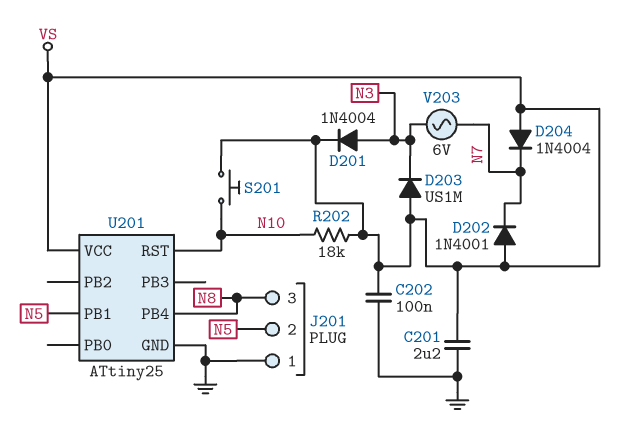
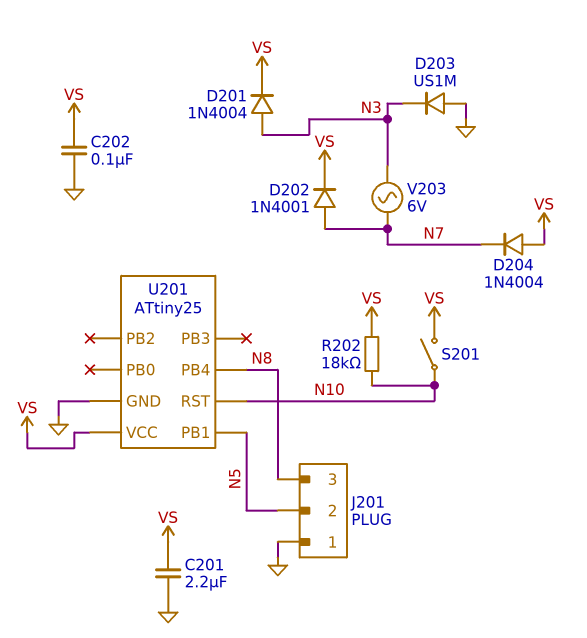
D202: diode 1N4001 (A VS, K N7) -> diode 1N4001 (A N7, K VS)
D203: diode US1M (A VS, K N3) -> diode US1M (A GND, K N3)
S201: button (N10, VS) -> switch (N10, VS)

